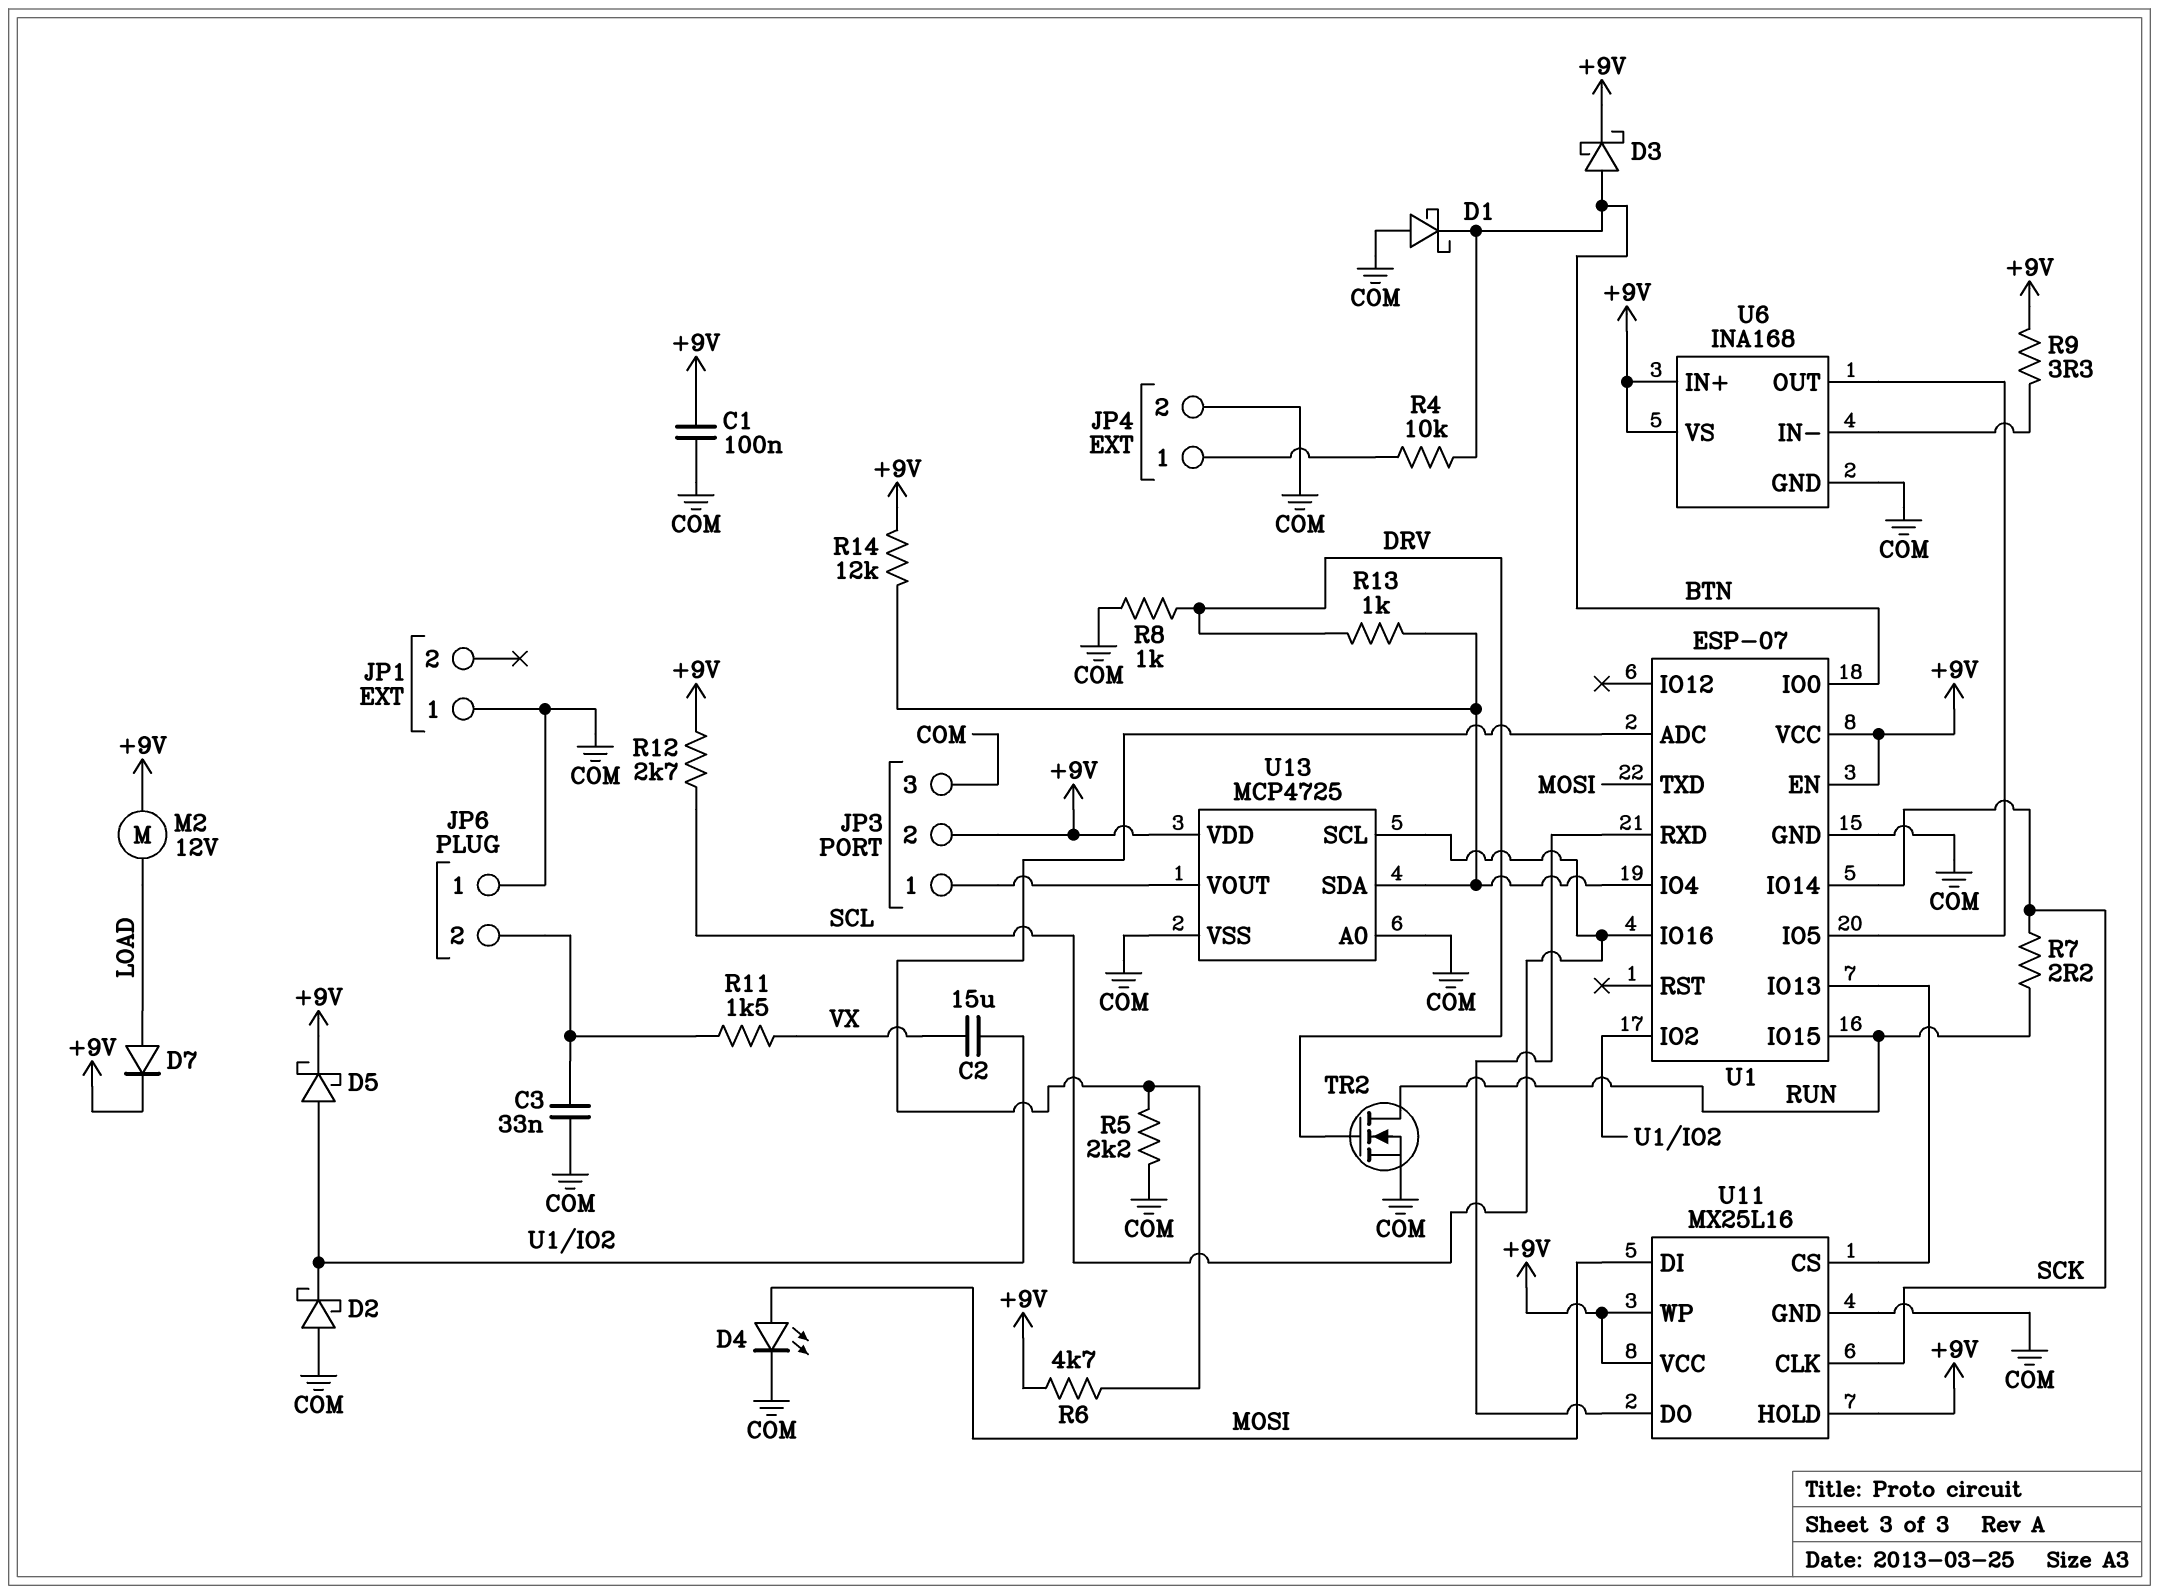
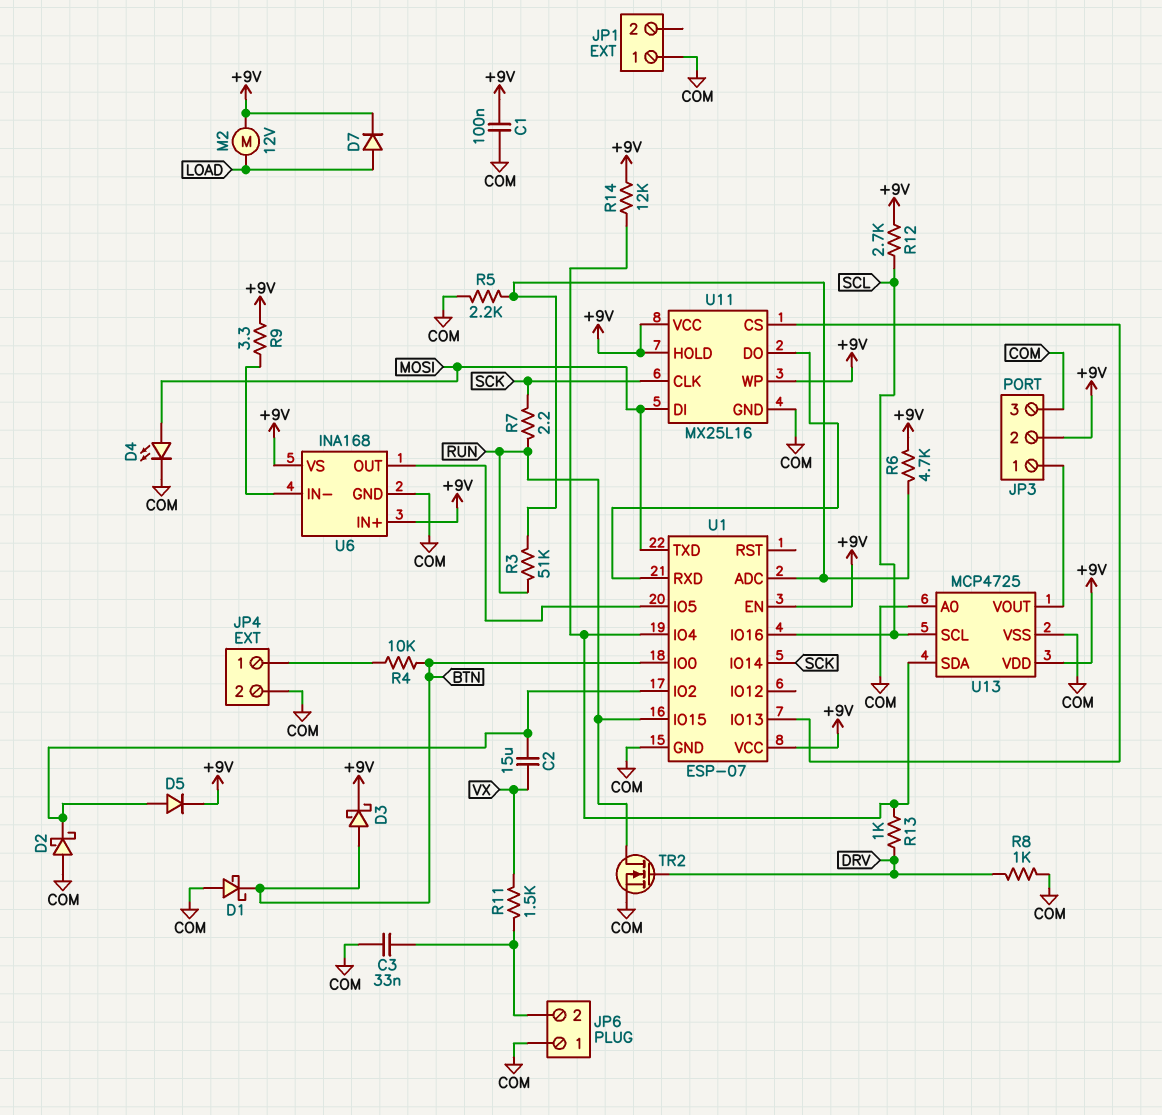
D5: schottky (A U1/IO2, K +9V) -> diode (A U1/IO2, K +9V)
R3: none -> 51k (RUN, U1/ADC)

